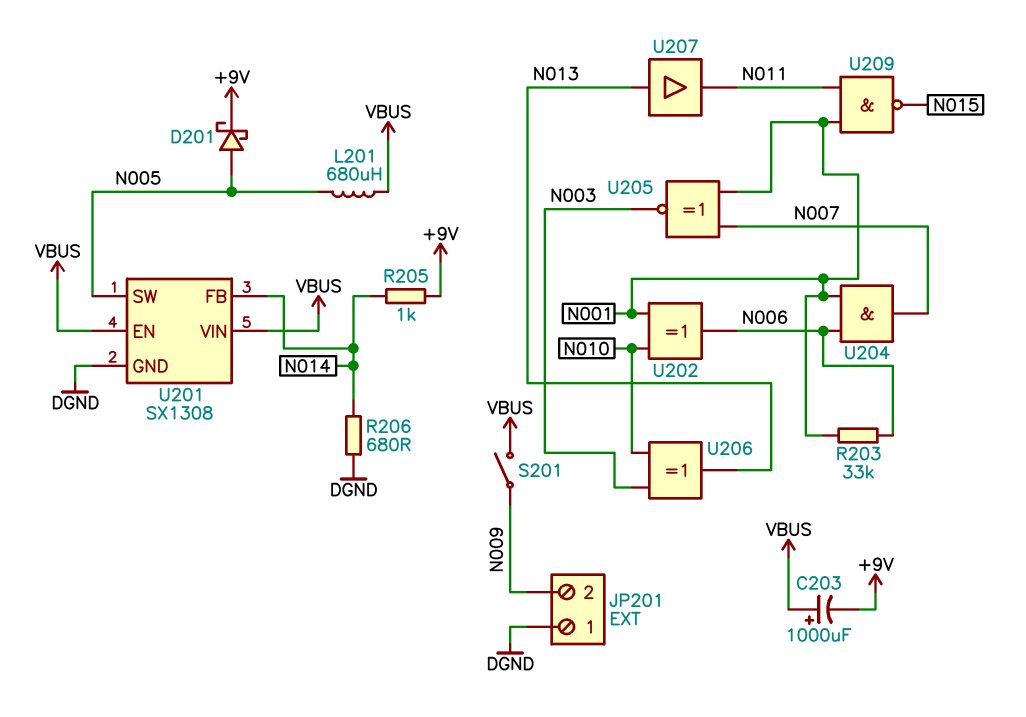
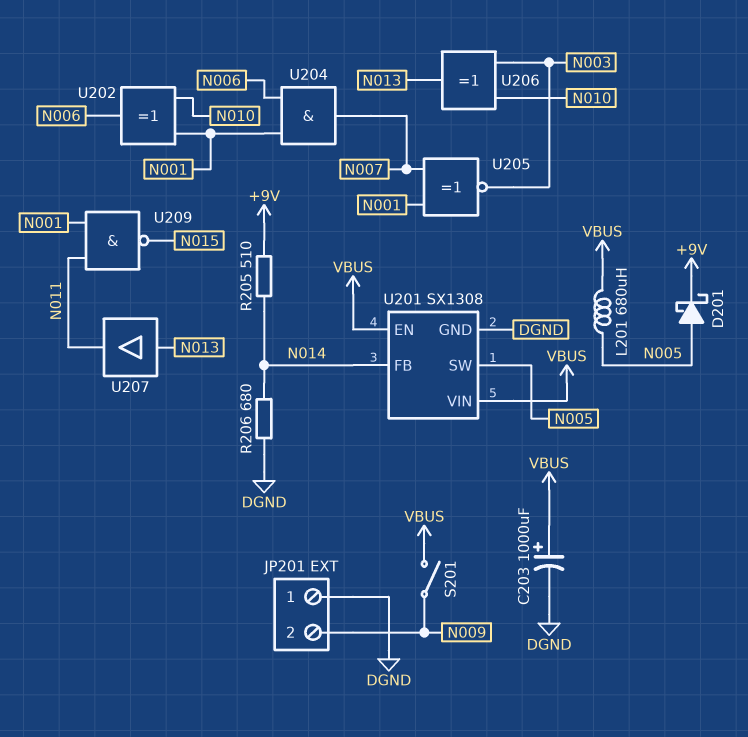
C203: 1000uF (plus VBUS, minus +9V) -> 1000uF (plus VBUS, minus DGND)
R203: 33k (N001, N006) -> none
R205: 1k (+9V, N014) -> 510 (+9V, N014)

